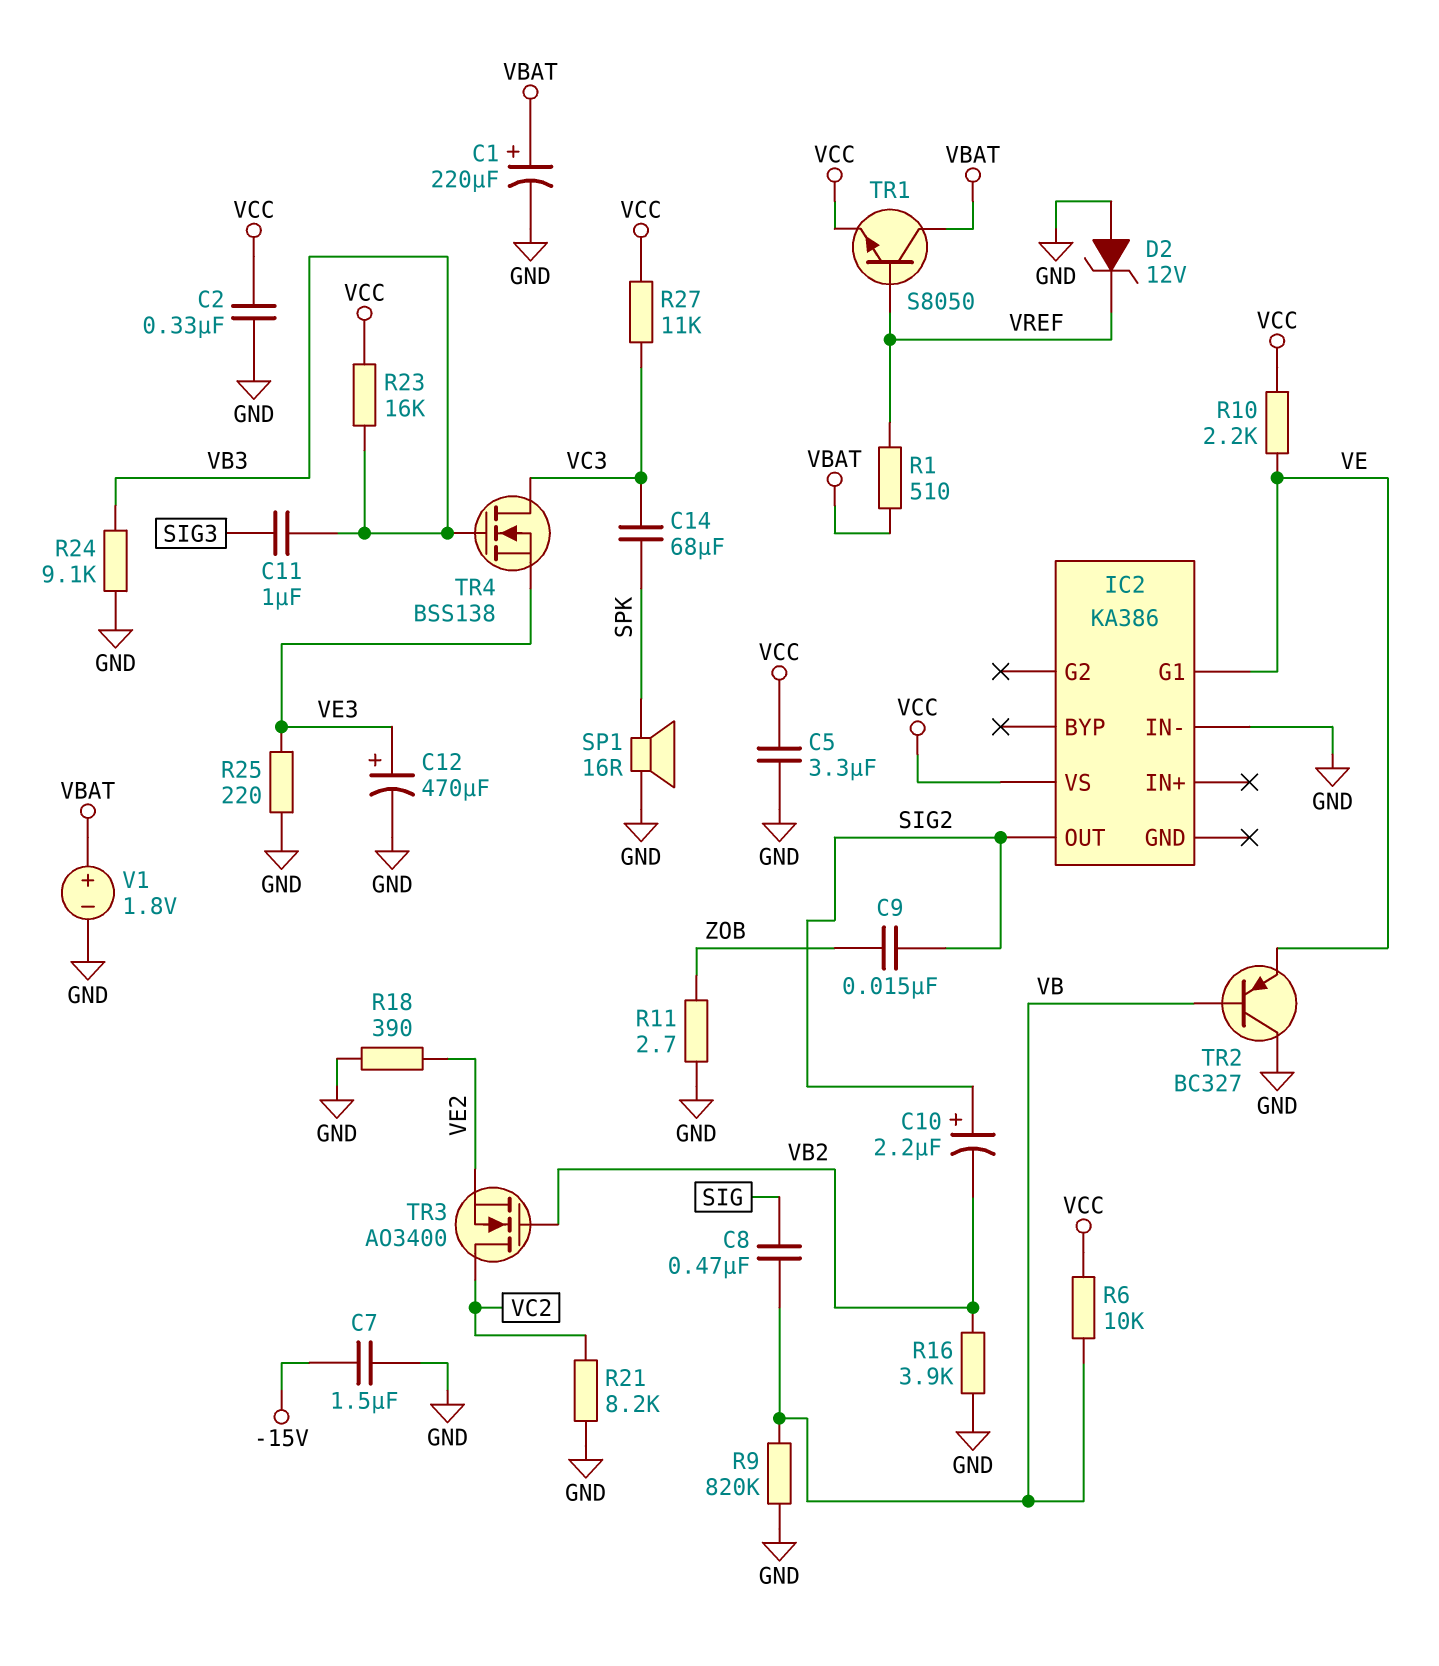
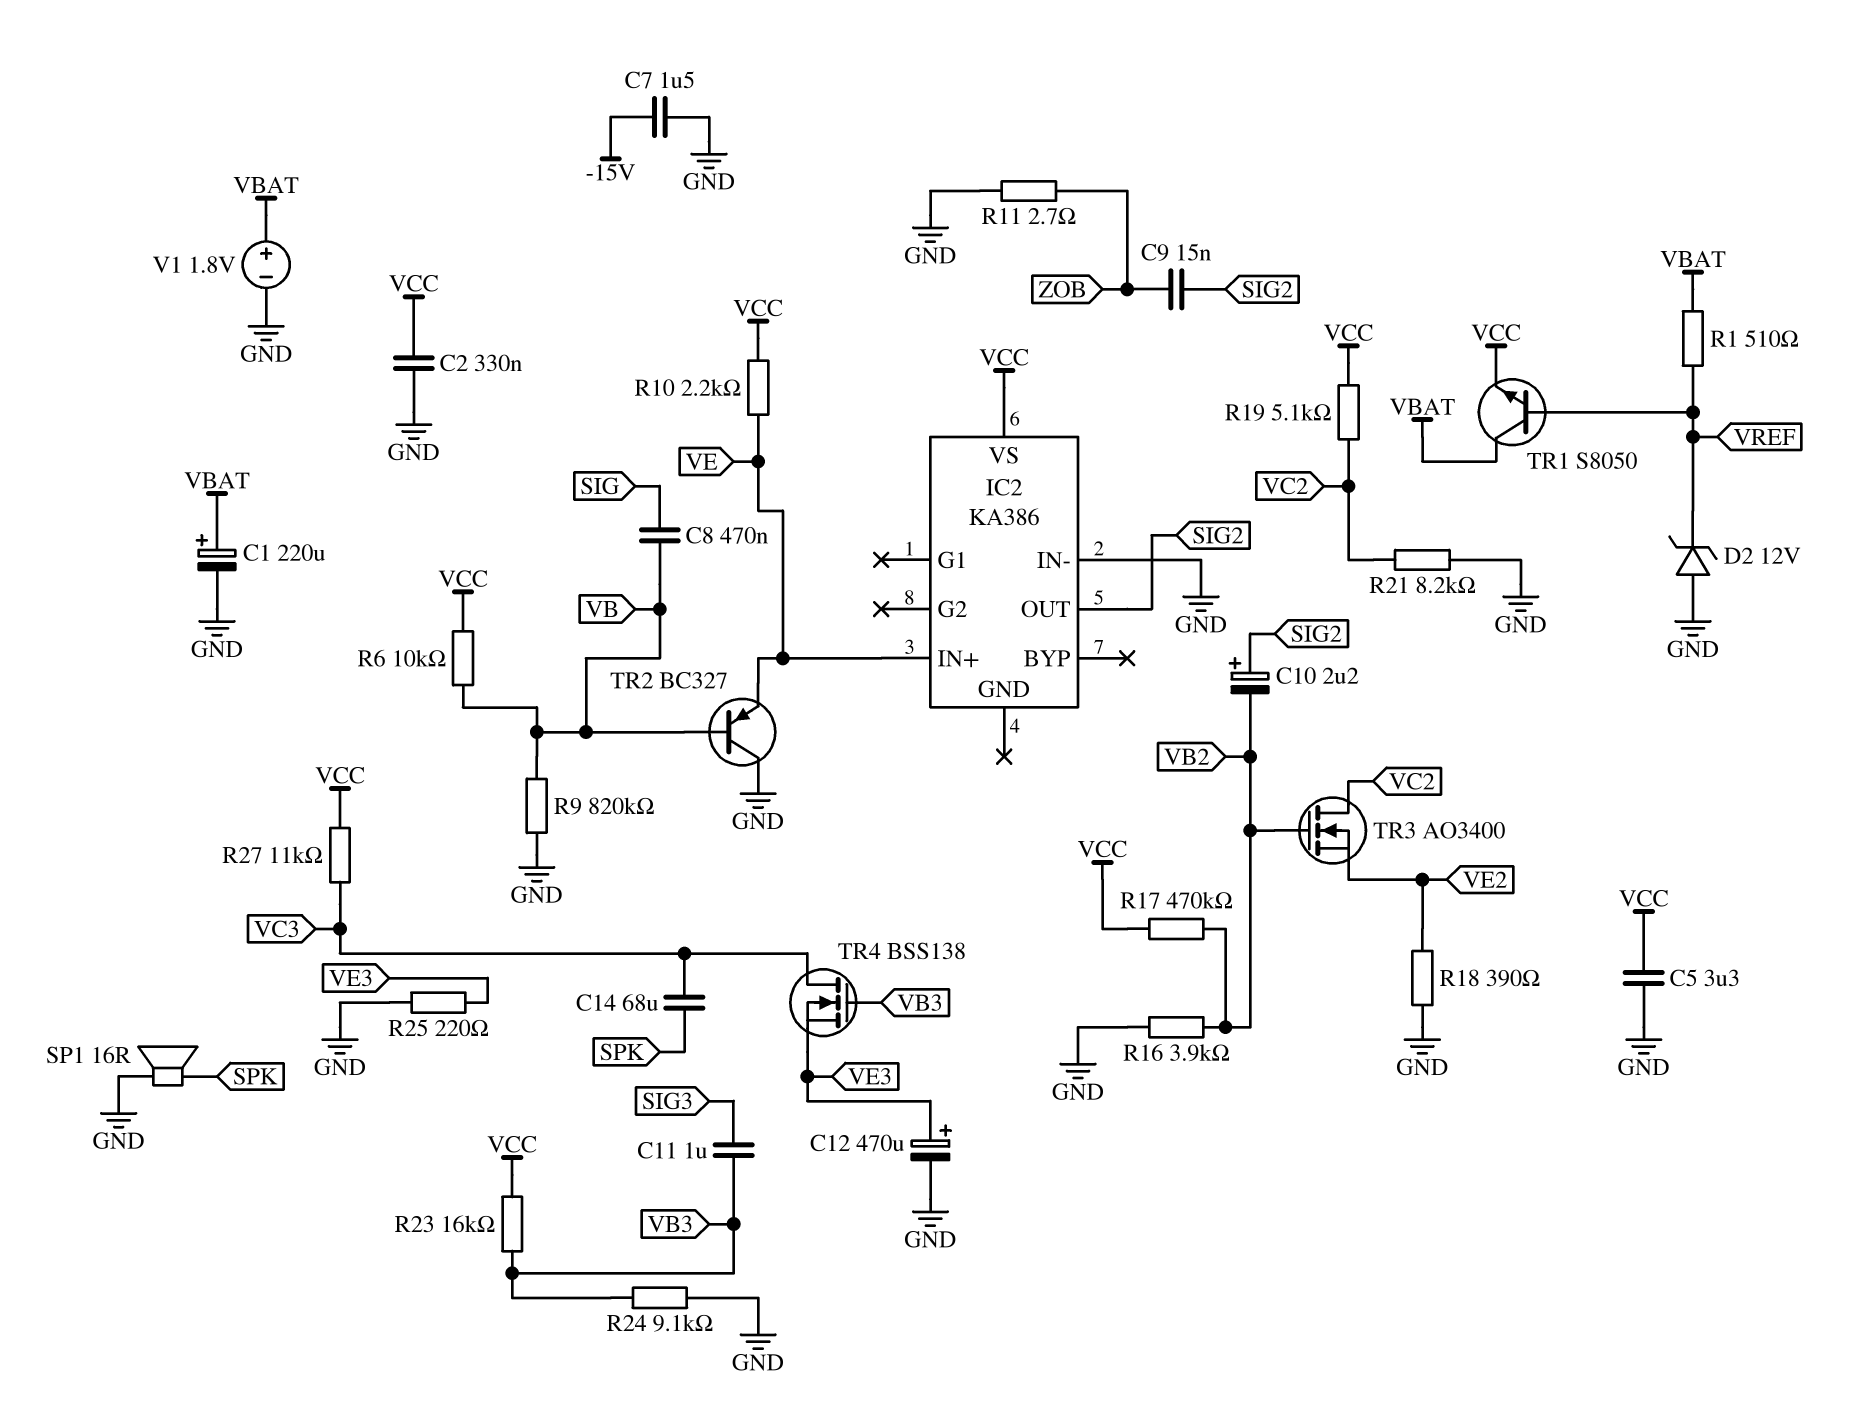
IC2 pin G1: VE -> none
IC2 pin IN+: none -> VE
R17: none -> 470k (VB2, VCC)
R19: none -> 5.1k (VC2, VCC)

